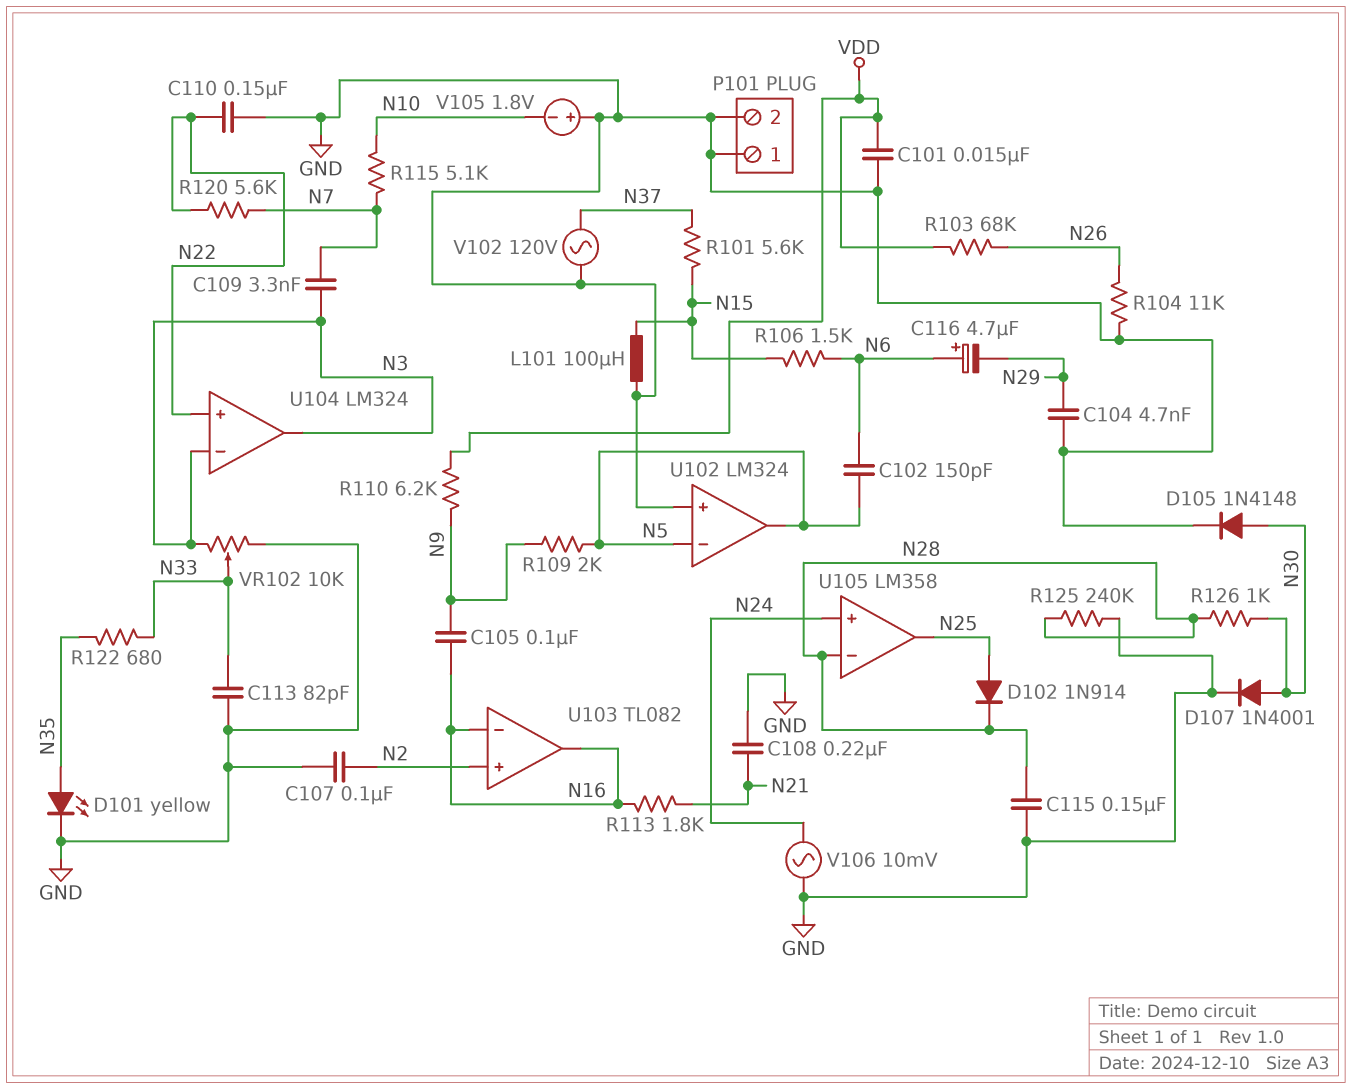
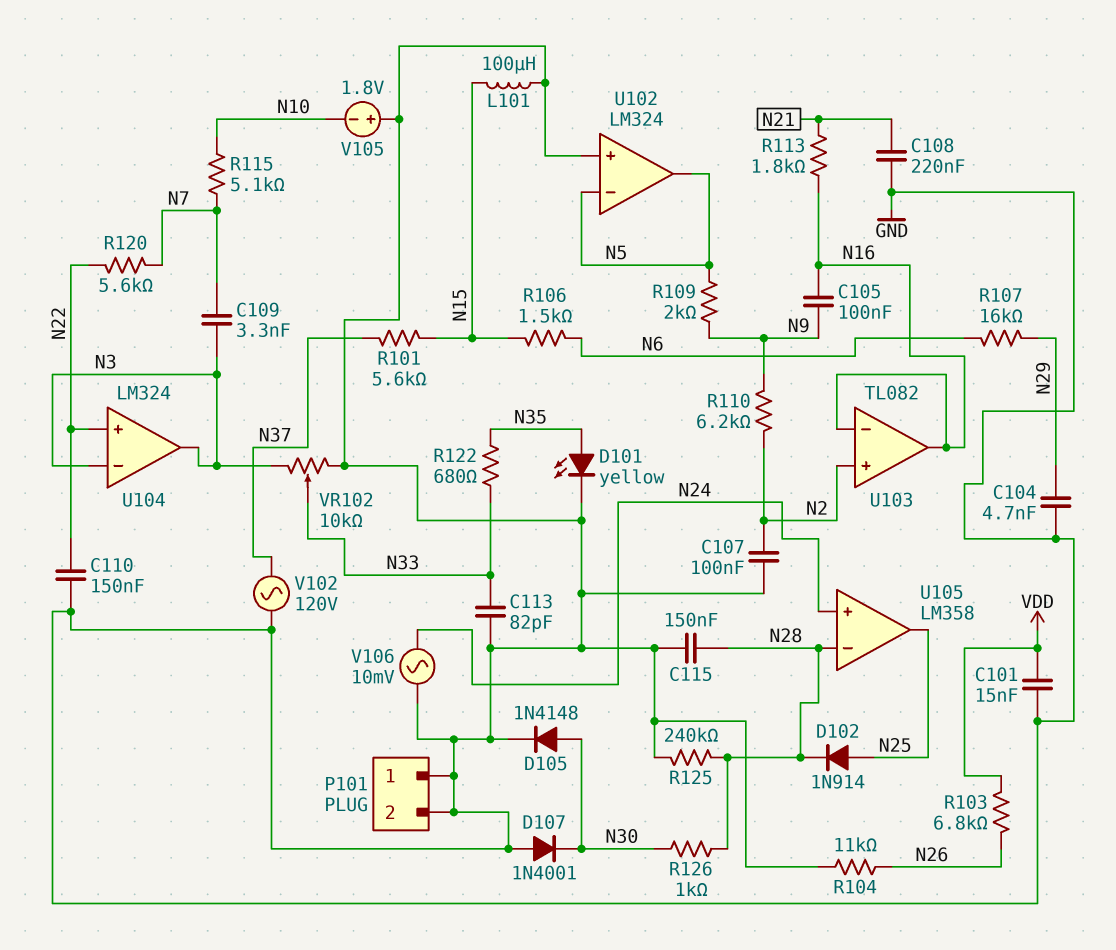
C102: 150pF (N5, N6) -> none
C116: 4.7uF (plus N6, minus N29) -> none
D107: diode 1N4001 (A N30, K GND) -> diode 1N4001 (A GND, K N30)
R103: 68k (N26, VDD) -> 6.8k (N26, VDD)
R107: none -> 16k (N6, N29)
R110: 6.2k (N9, VDD) -> 6.2k (N2, N9)

